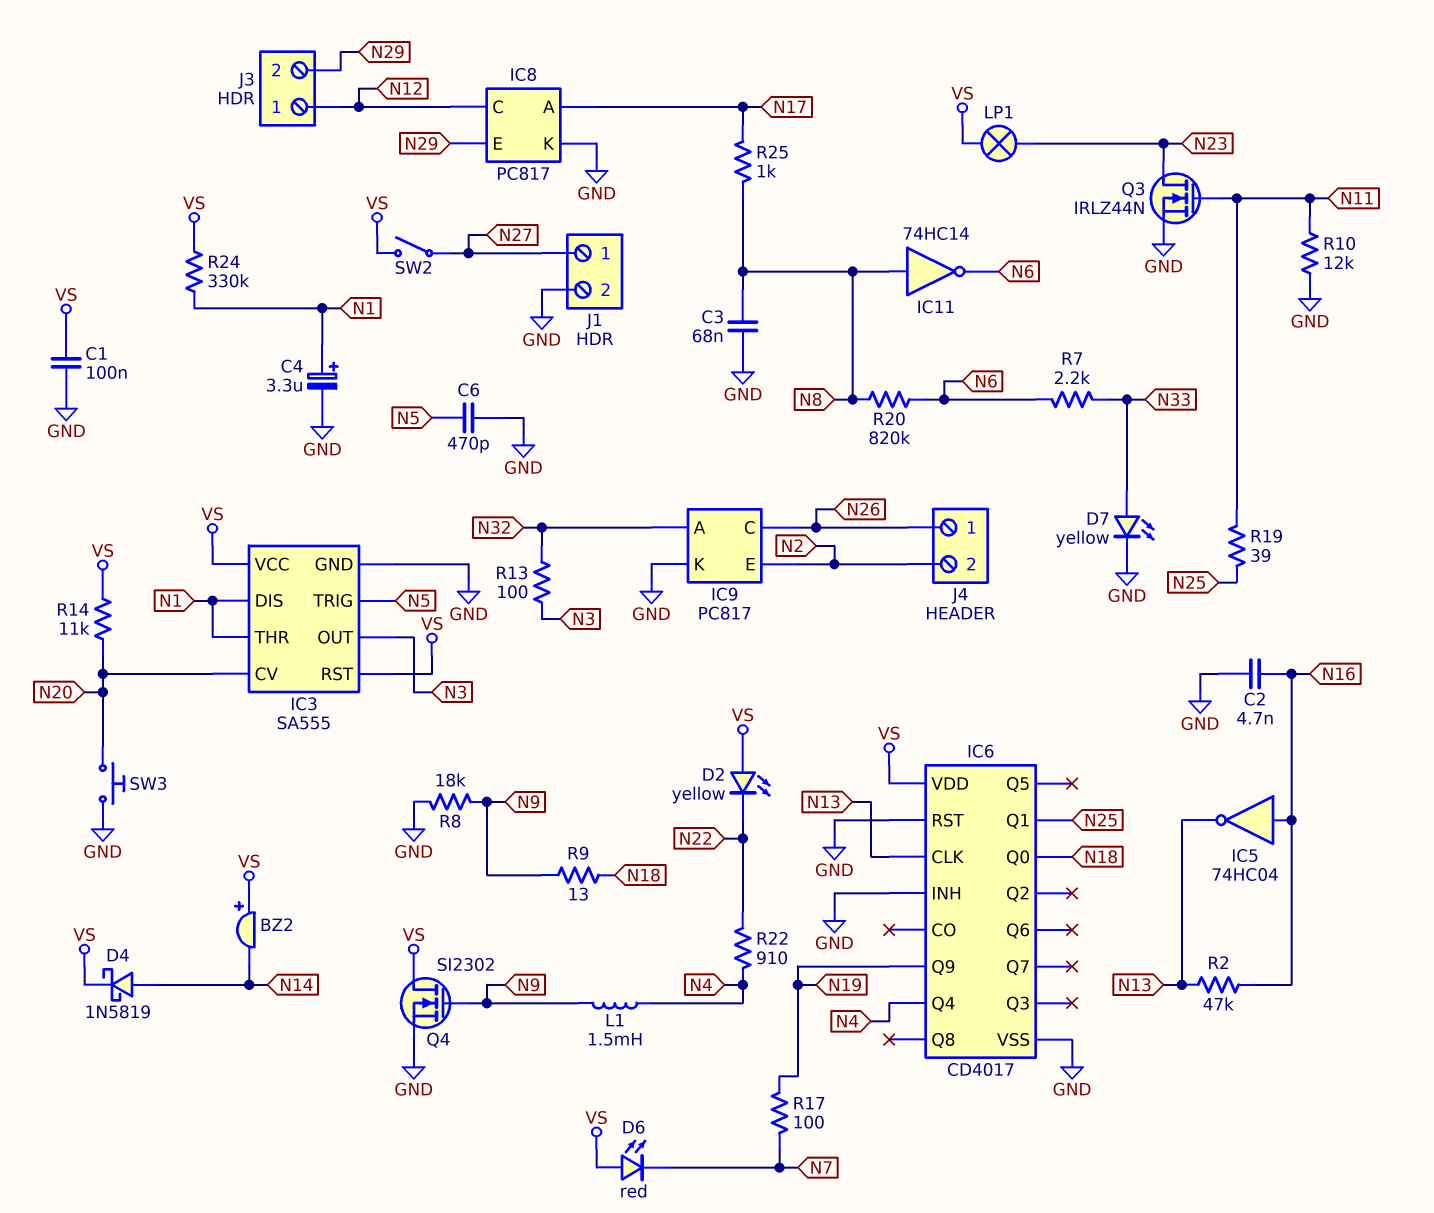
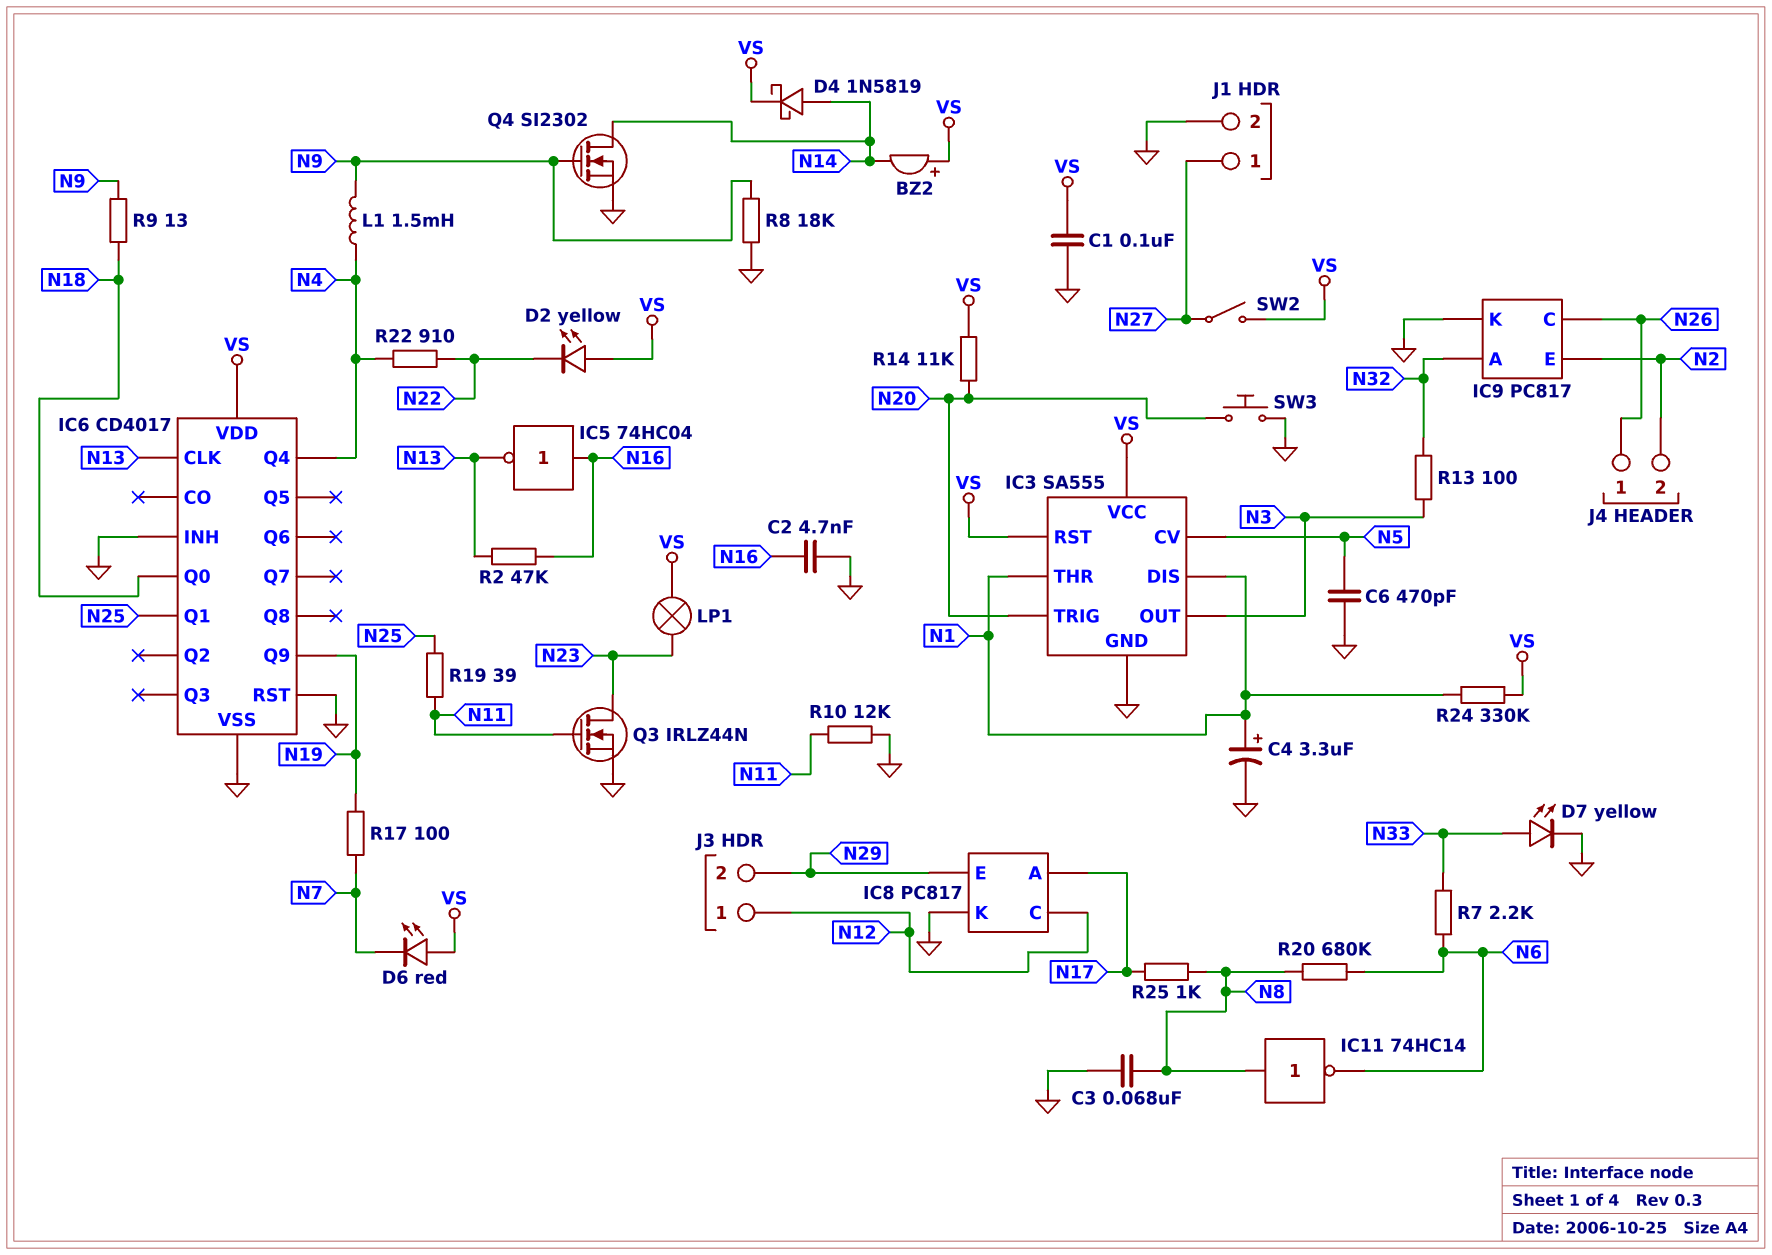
IC3 pin CV: N20 -> N5
IC3 pin TRIG: N5 -> N20
Q4: NMOS SI2302 (G N9, D VS, S GND) -> NMOS SI2302 (G N9, D N14, S GND)
R20: 820k (N6, N8) -> 680k (N6, N8)

